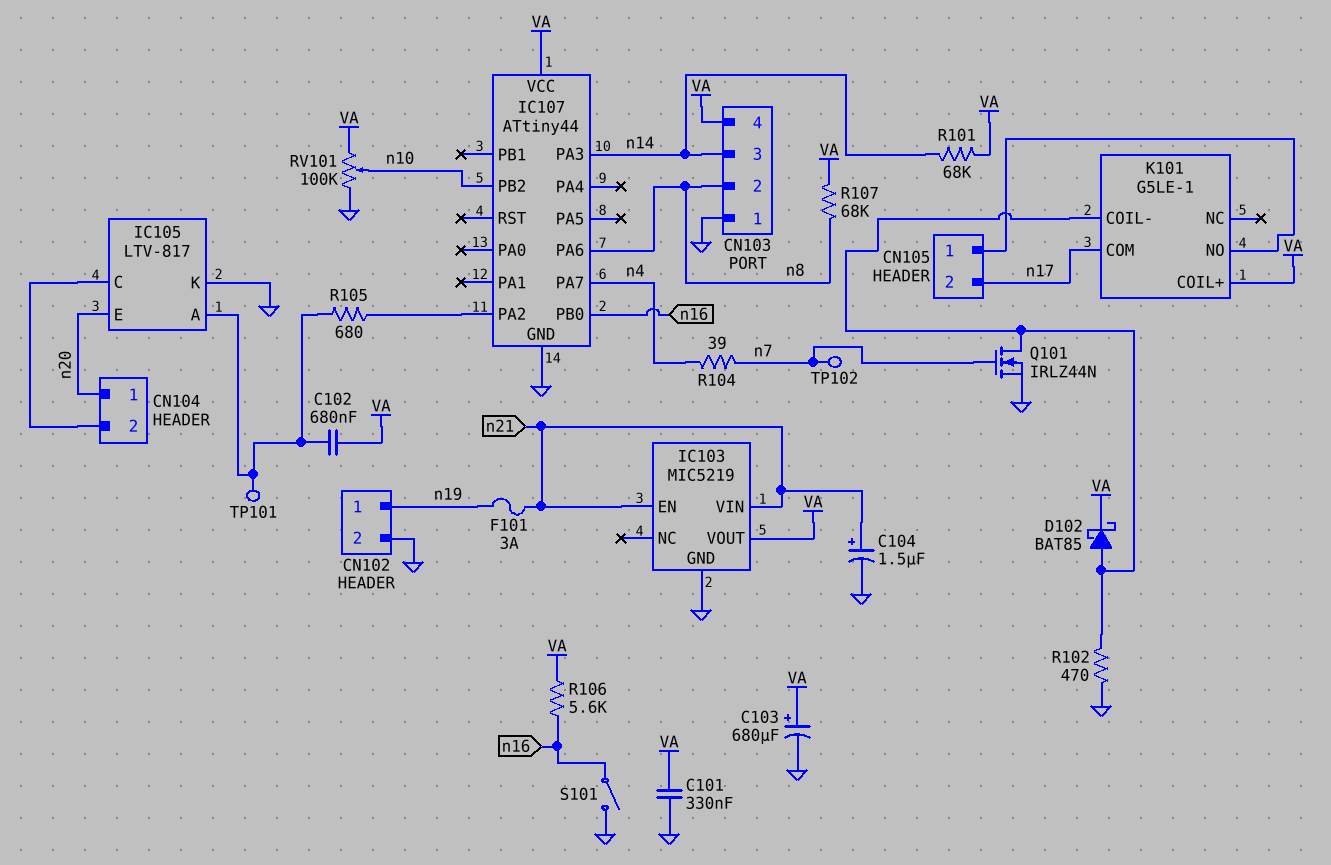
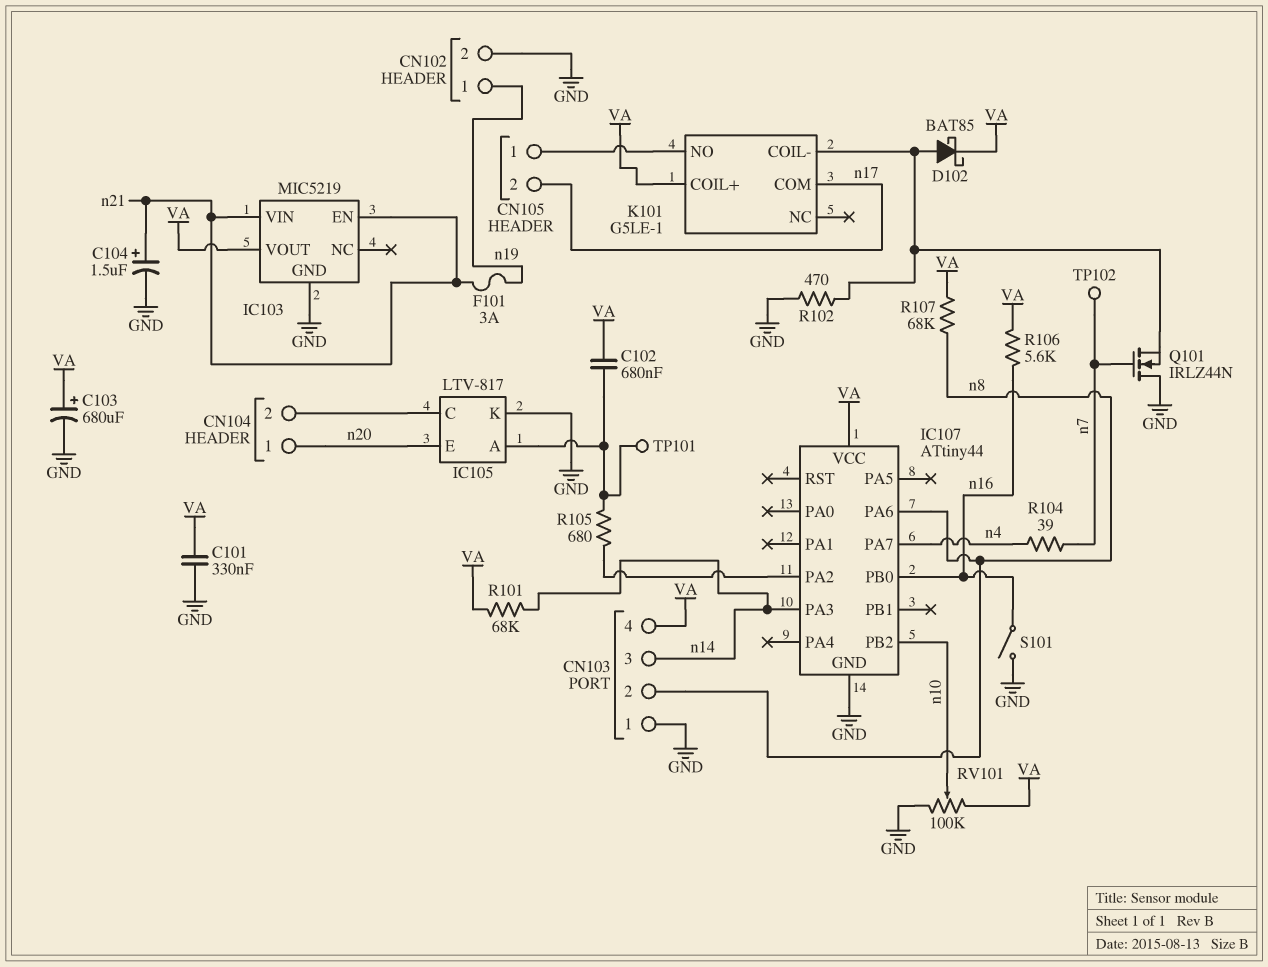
Q101: NMOS IRLZ44N (G n7, D K101/COIL-, S GND) -> NMOS IRLZ44N (G n7, D GND, S K101/COIL-)

